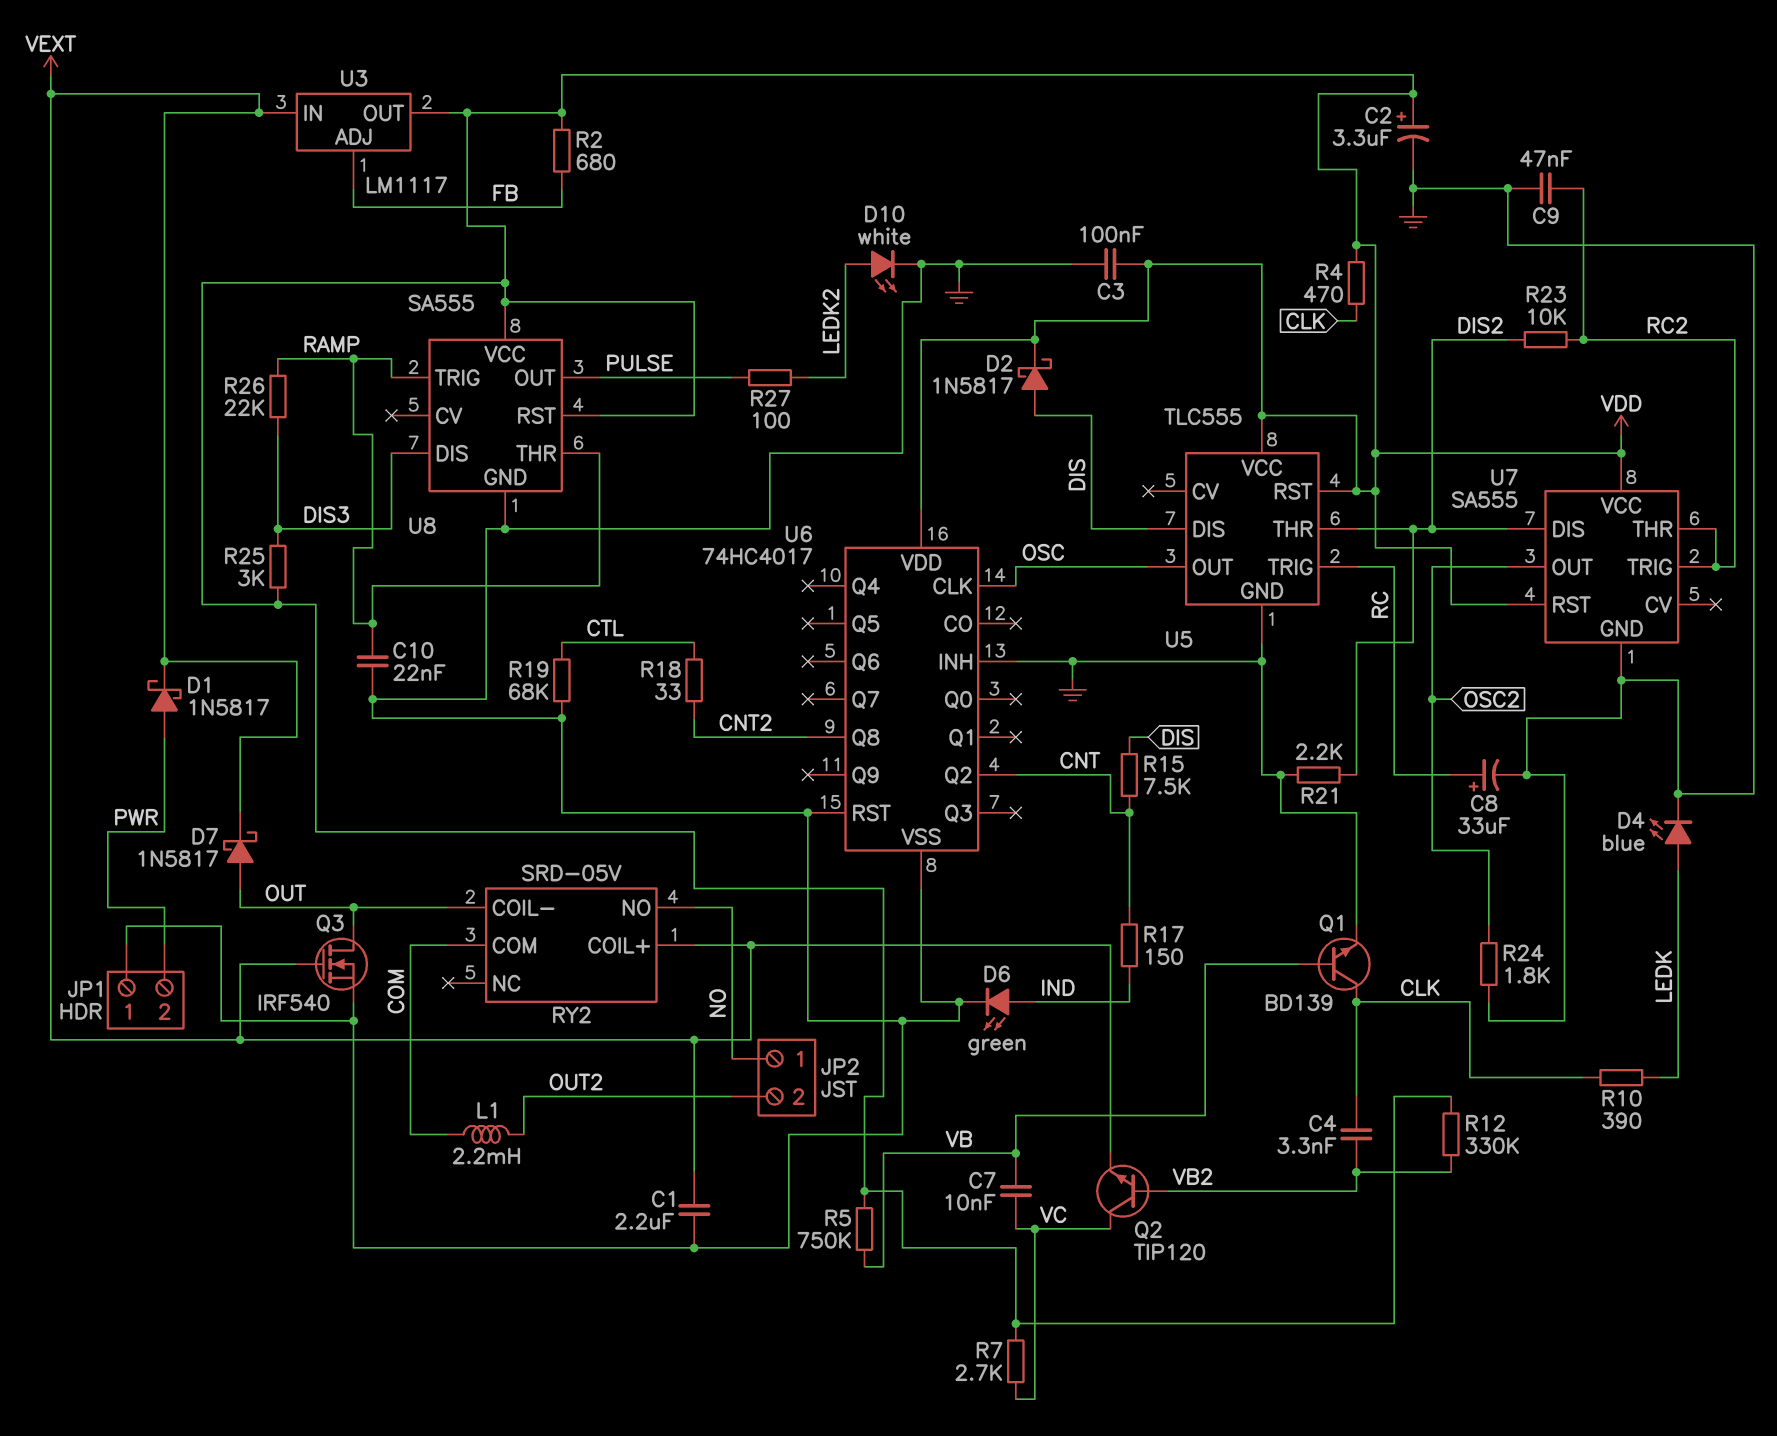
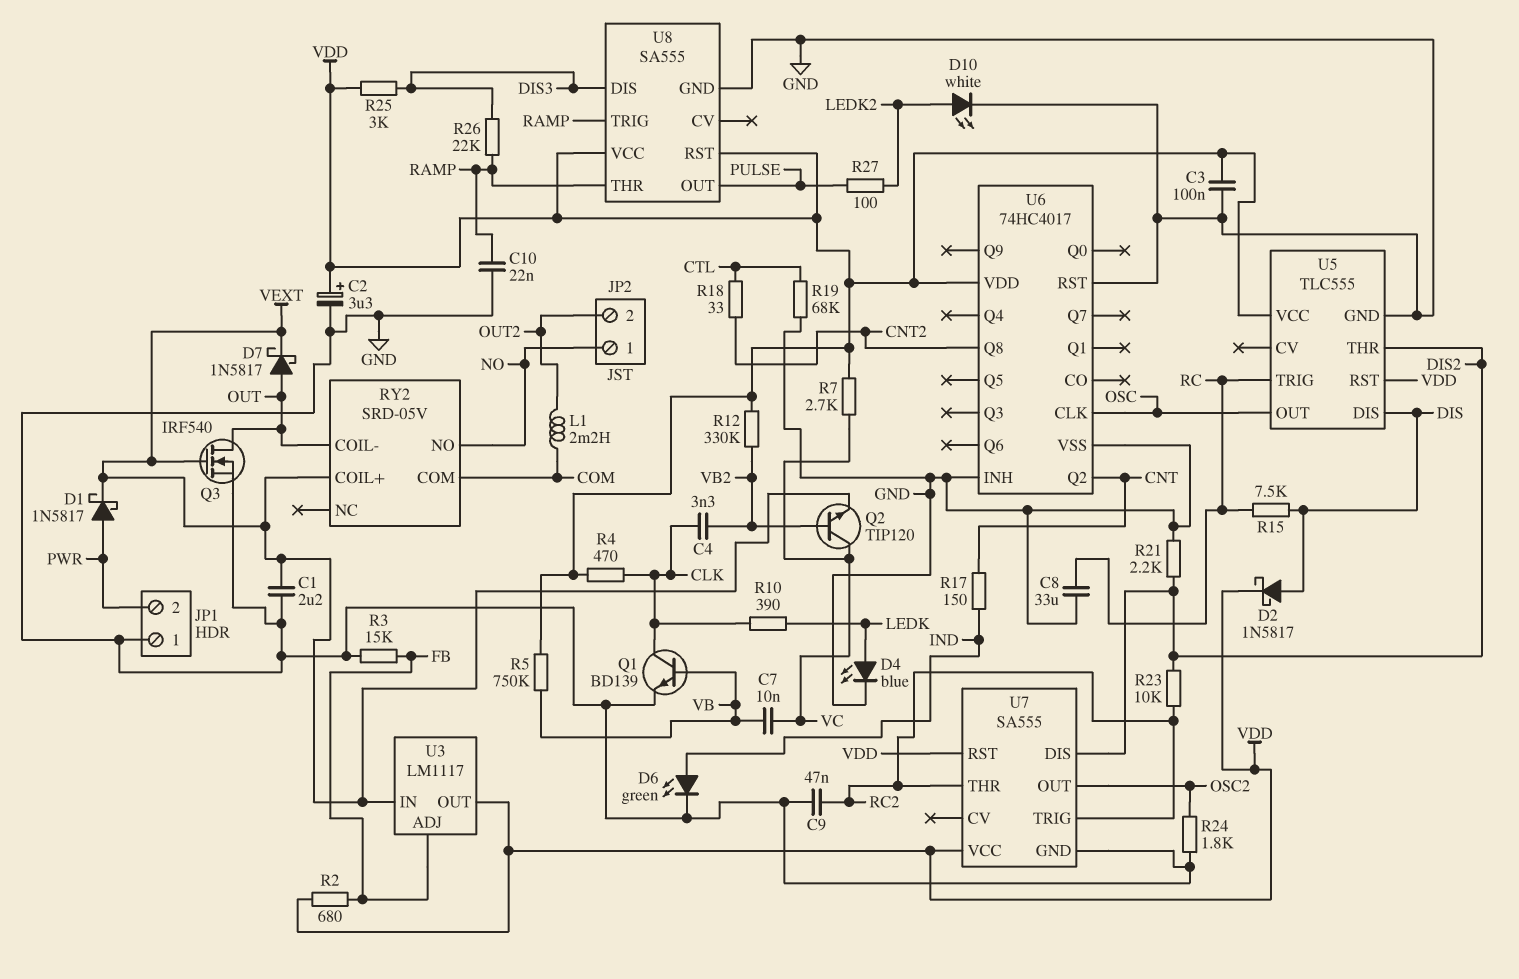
C8: 33uF (plus RC, minus GND) -> 33uF (GND, RC)
R3: none -> 15k (FB, GND)
R15: 7.5k (CNT, DIS) -> 7.5k (DIS, RC)

